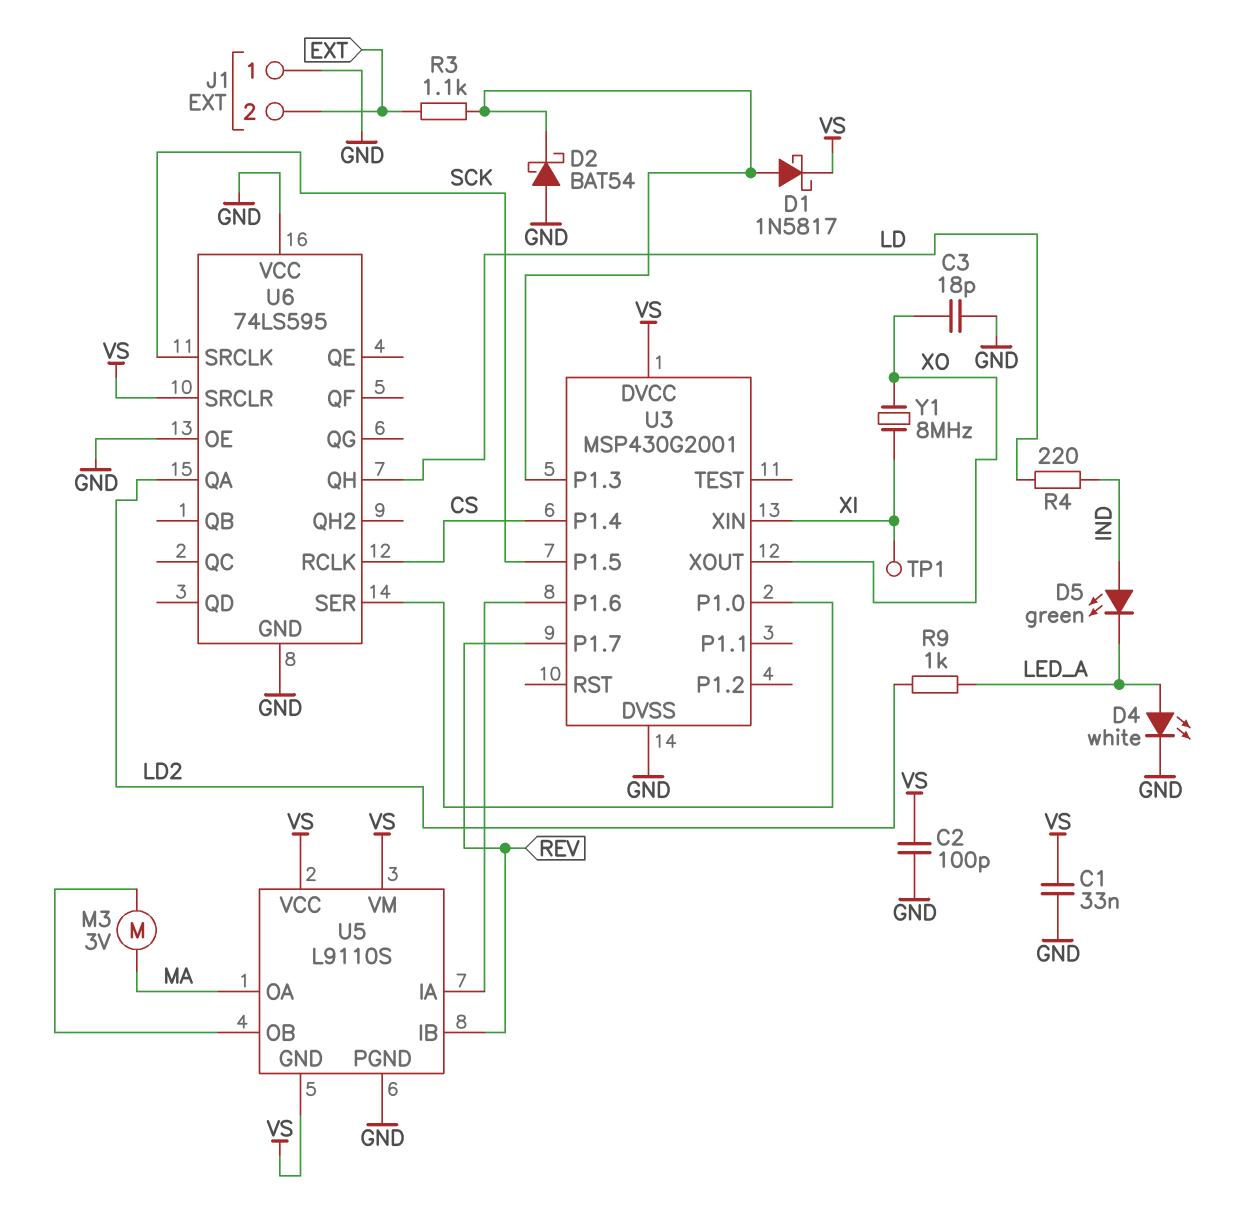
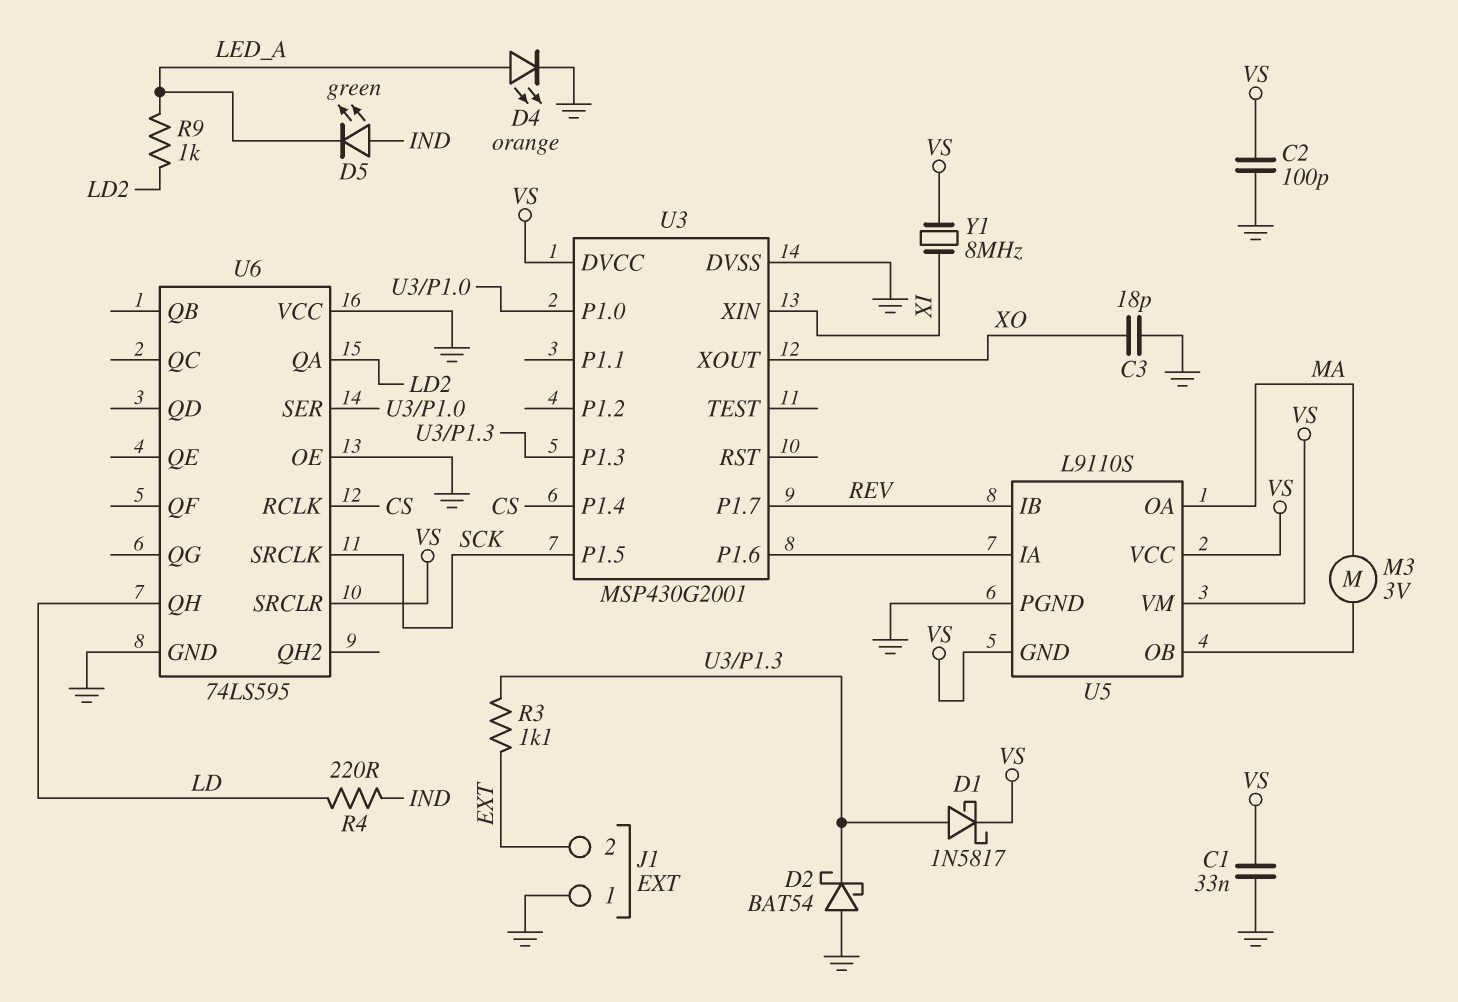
D4: LED white (A LED_A, K GND) -> LED orange (A LED_A, K GND)
TP1: test point (XI) -> none
Y1: 8MHz (XI, XO) -> 8MHz (VS, XI)

